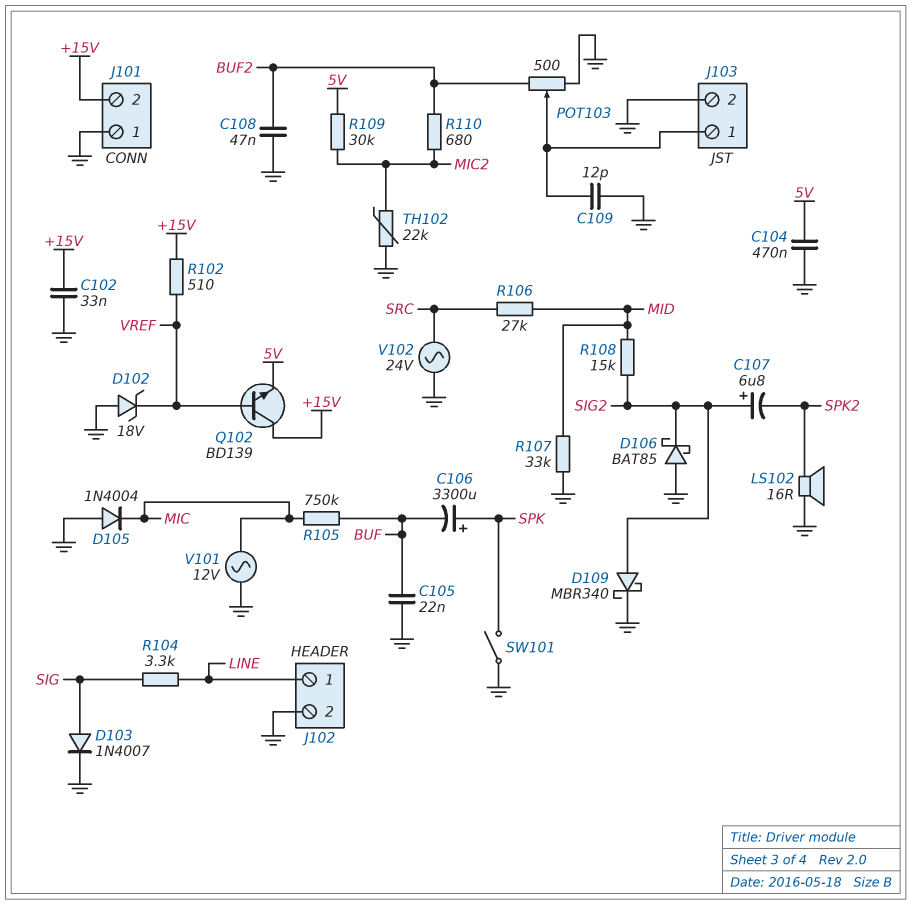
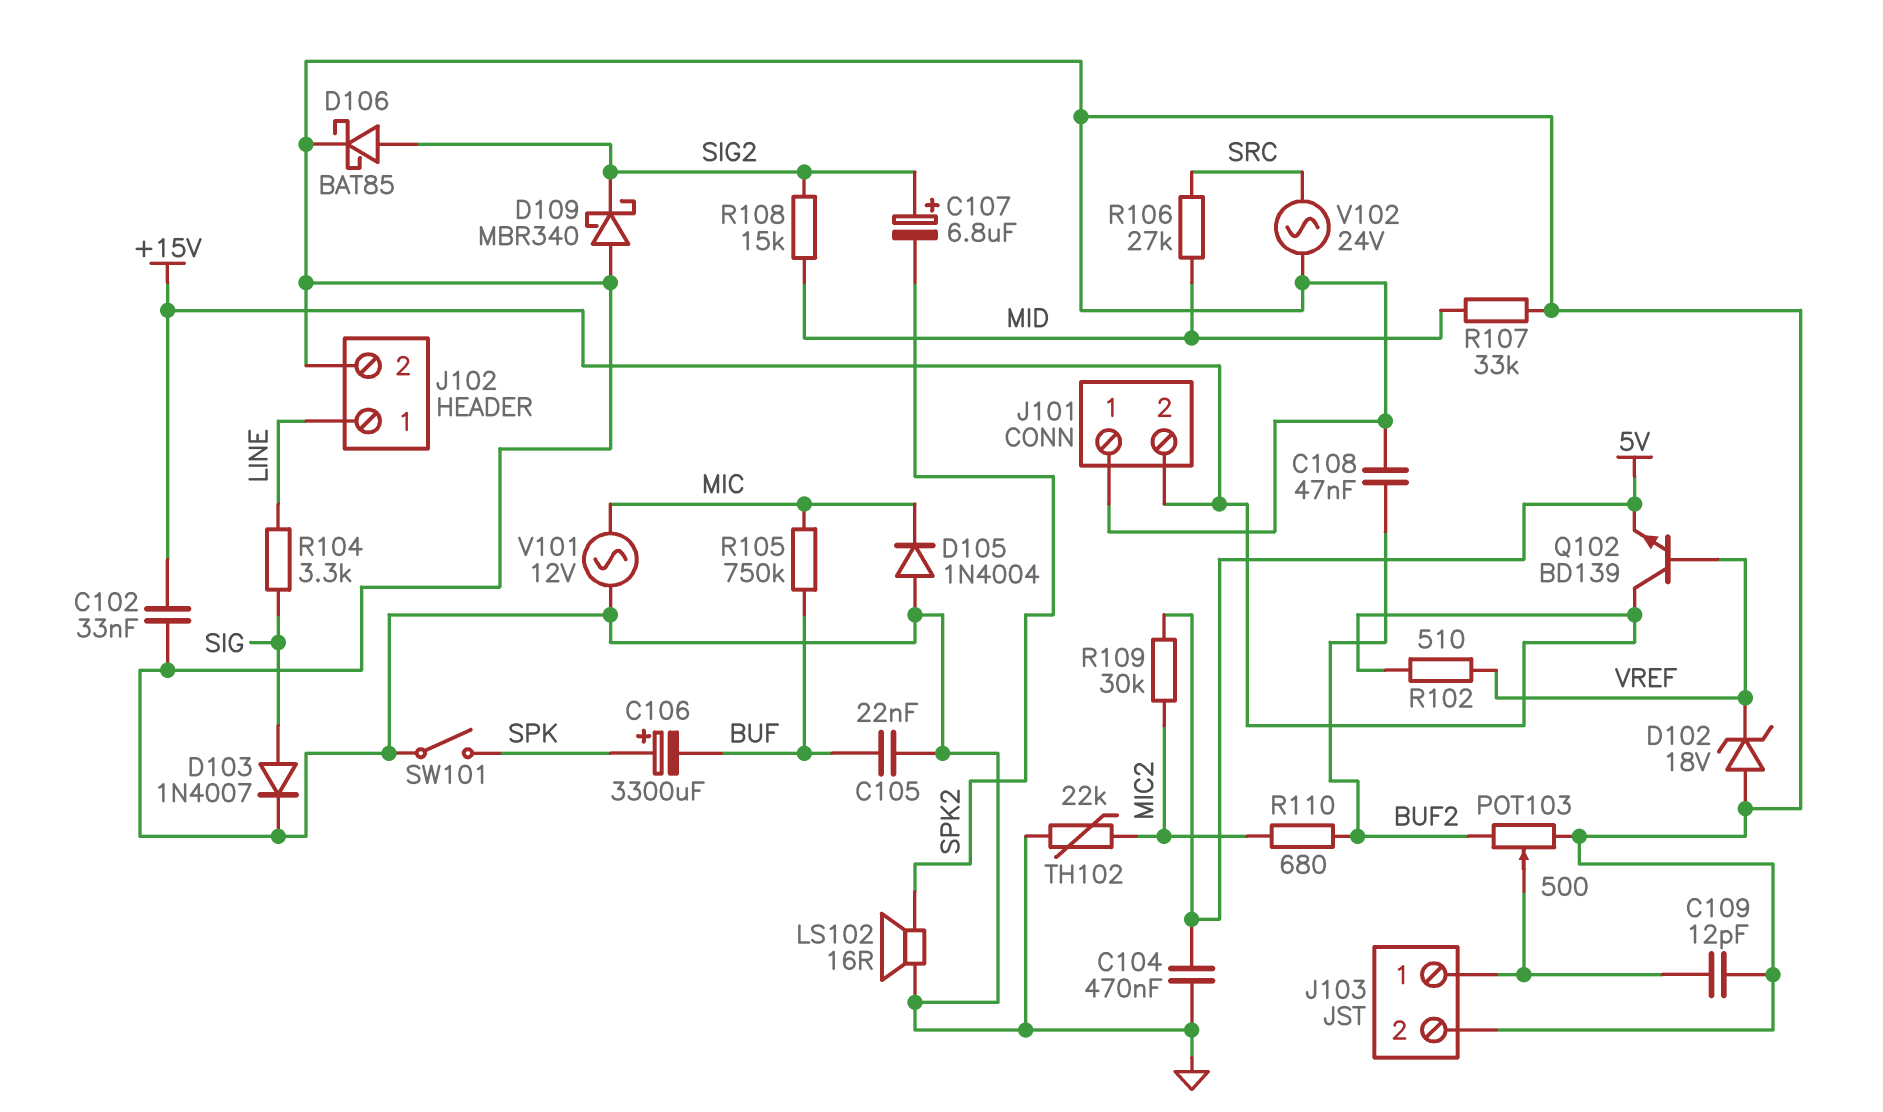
D106: schottky BAT85 (A GND, K SIG2) -> schottky BAT85 (A SIG2, K GND)
D109: schottky MBR340 (A SIG2, K GND) -> schottky MBR340 (A GND, K SIG2)

